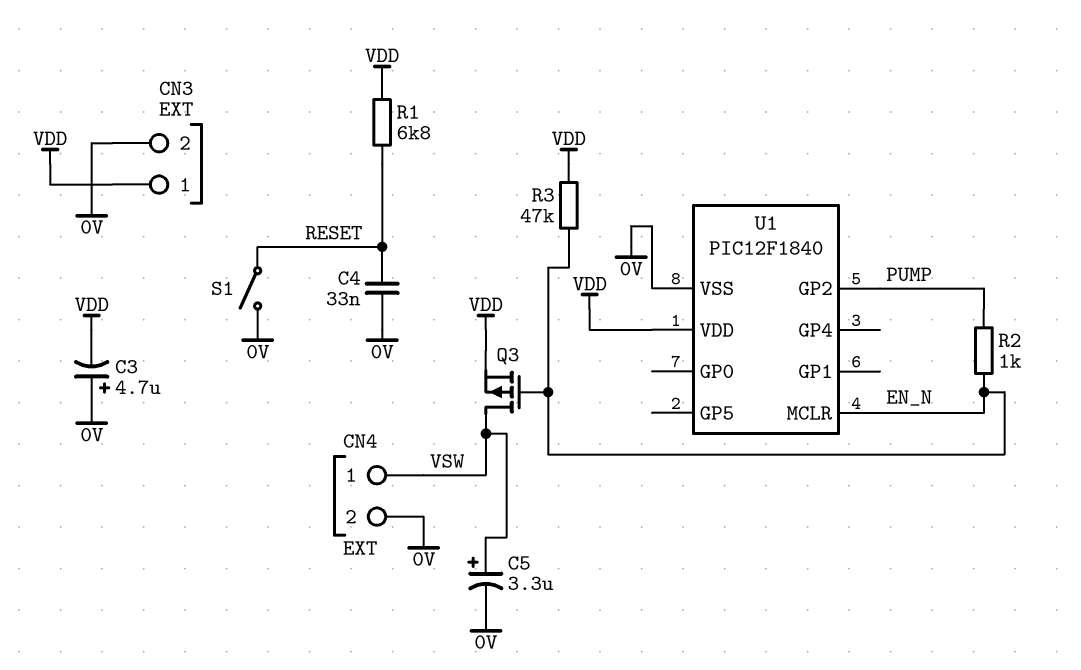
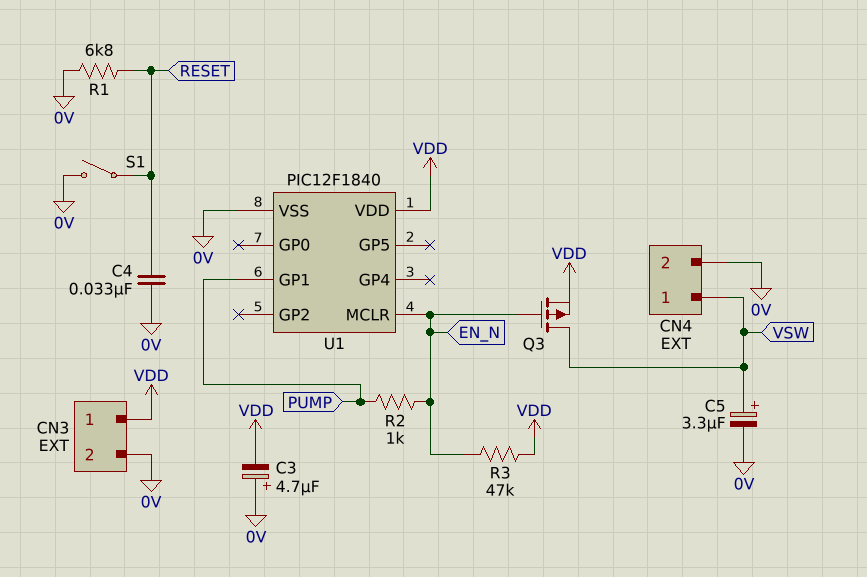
R1: 6.8k (RESET, VDD) -> 6.8k (0V, RESET)
U1 pin GP1: none -> PUMP
U1 pin GP2: PUMP -> none

